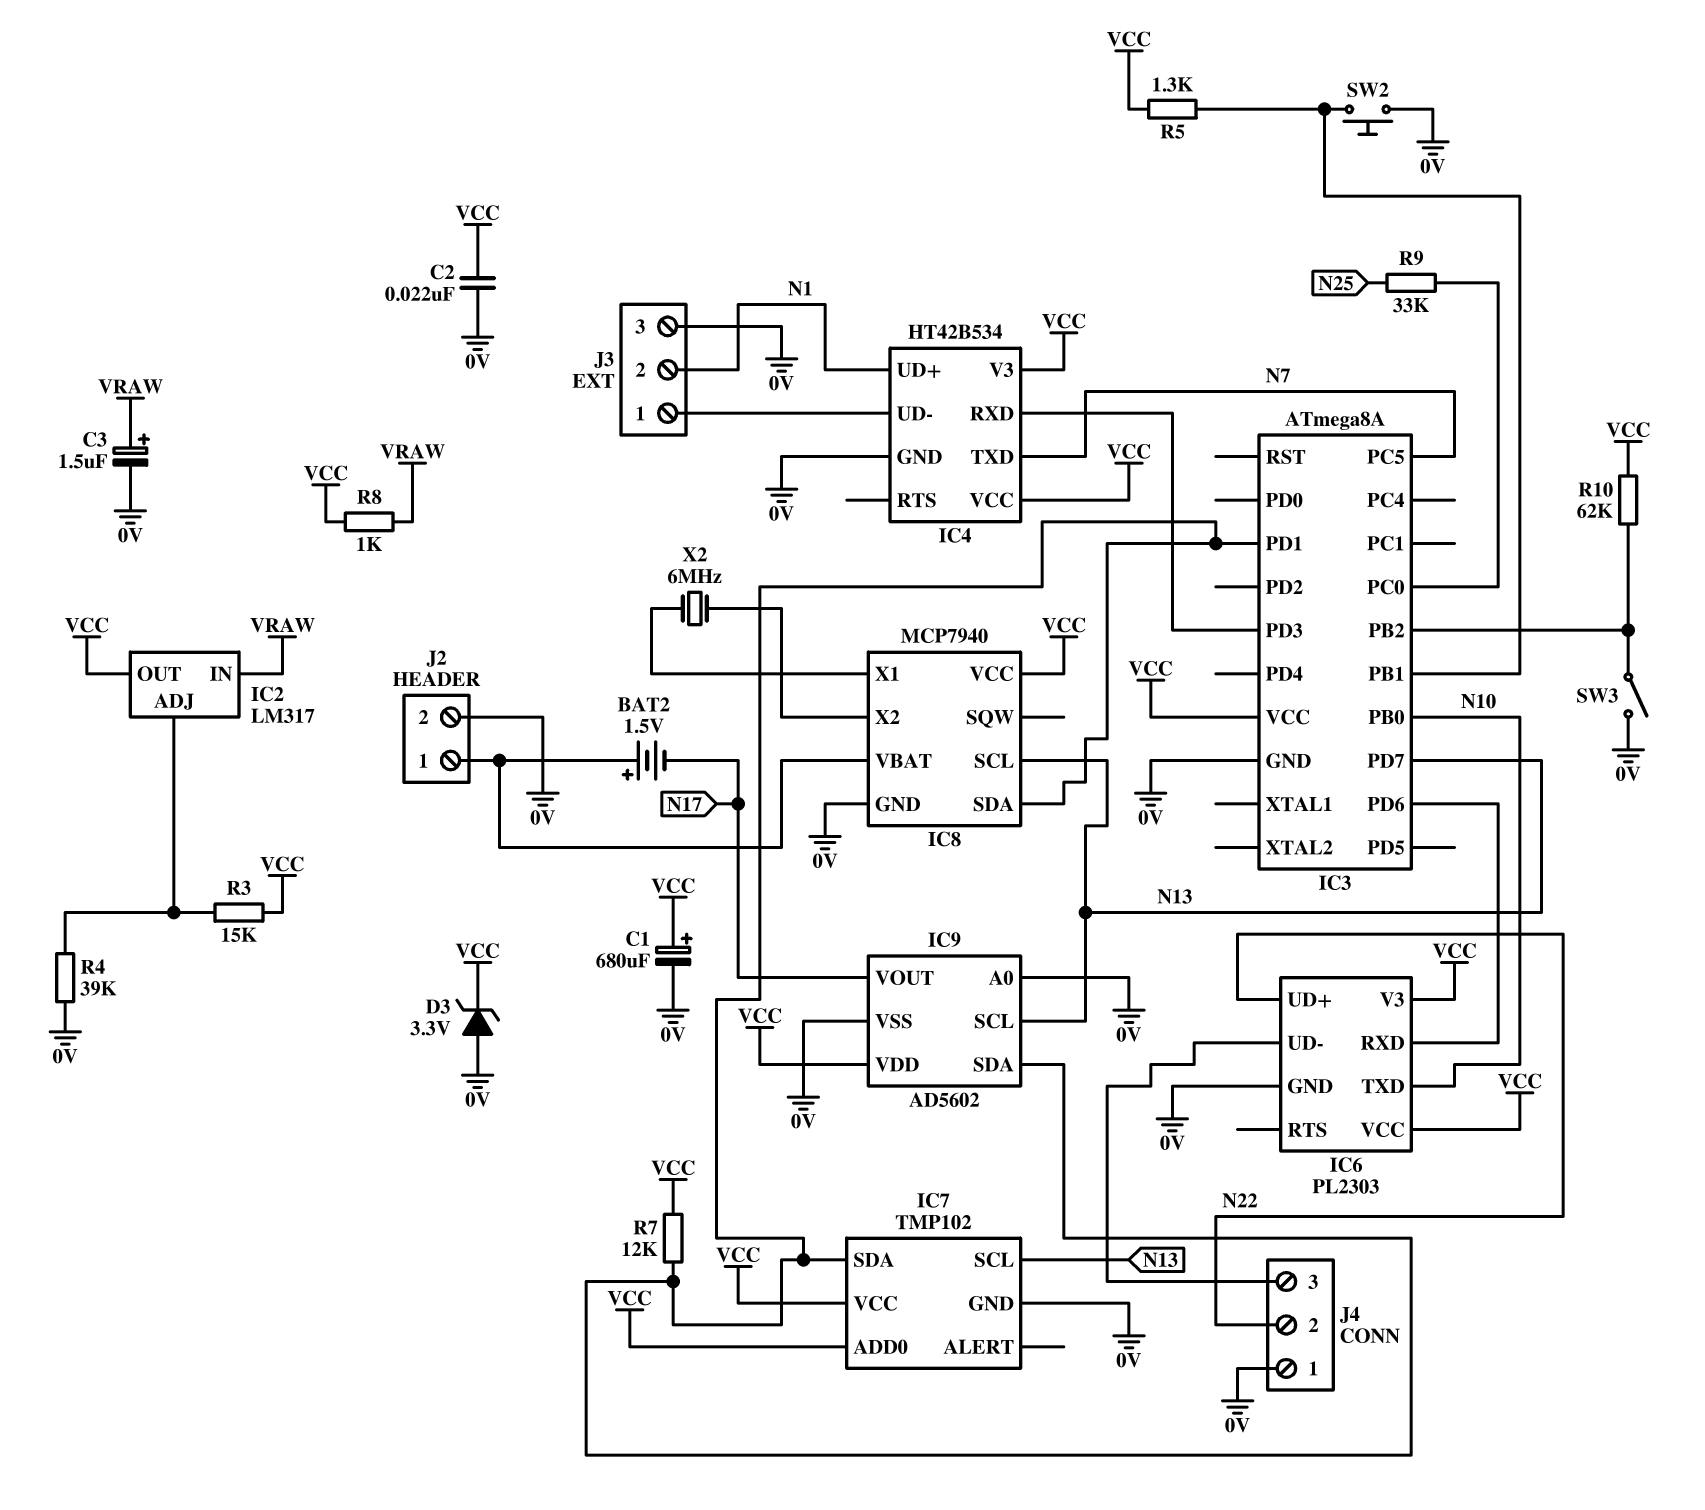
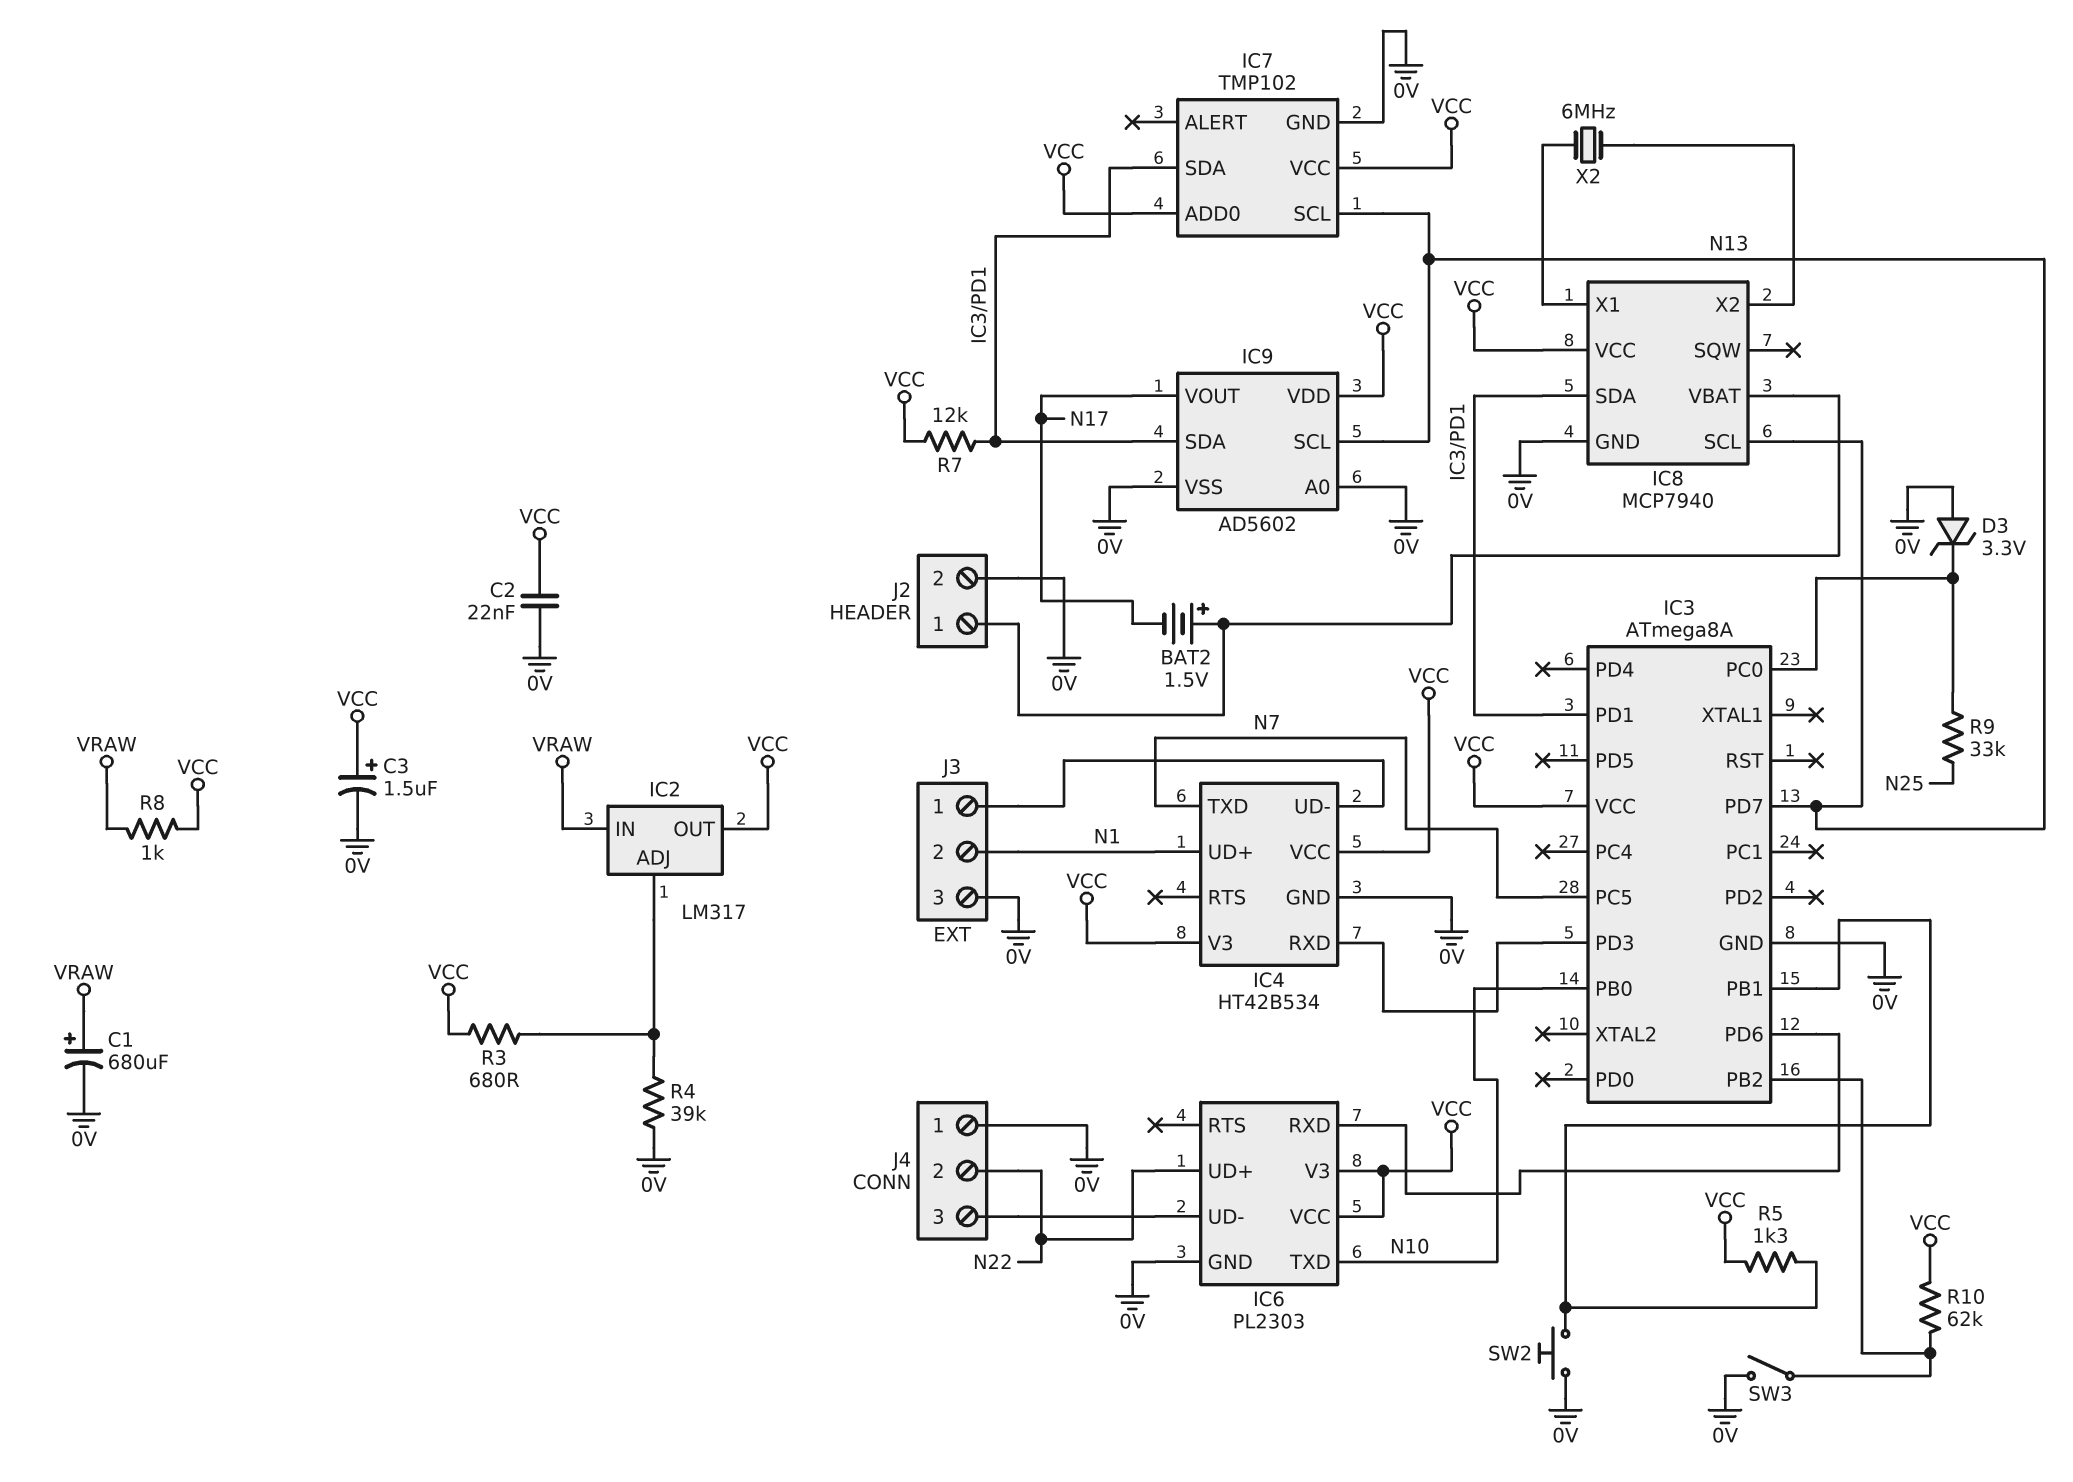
C1: 680uF (plus VCC, minus 0V) -> 680uF (plus VRAW, minus 0V)
C3: 1.5uF (plus VRAW, minus 0V) -> 1.5uF (plus VCC, minus 0V)
D3: zener 3.3V (A 0V, K VCC) -> zener 3.3V (A 0V, K IC3/PC0)
R3: 15k (IC2/ADJ, VCC) -> 680 (IC2/ADJ, VCC)

